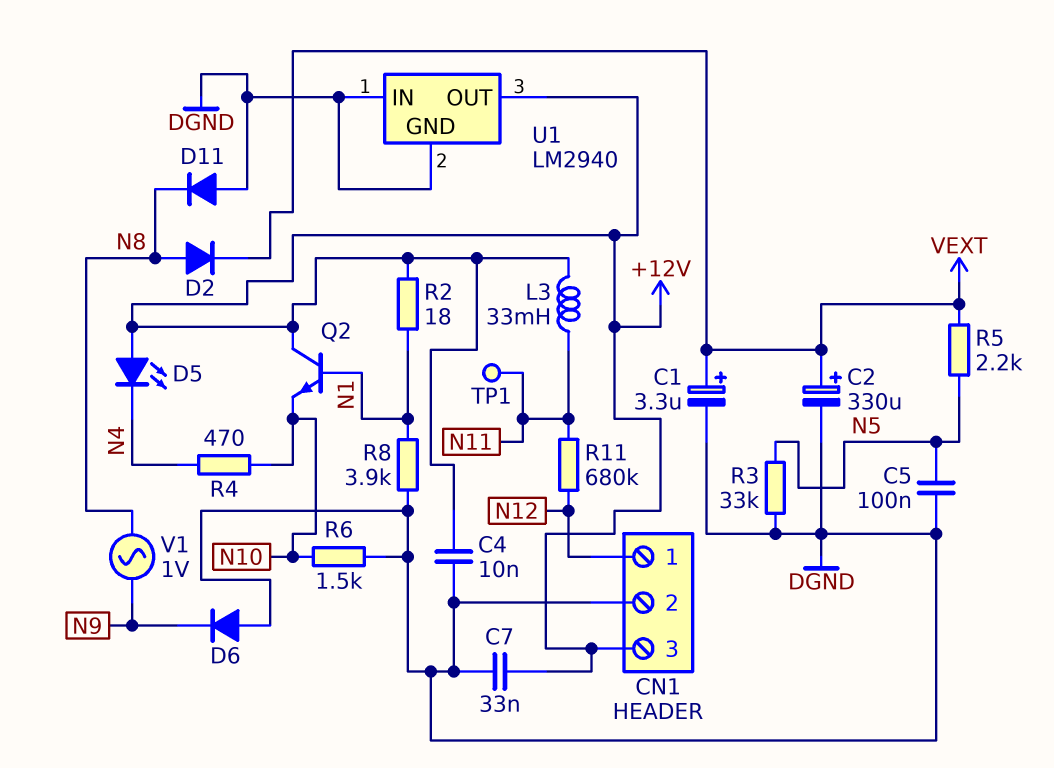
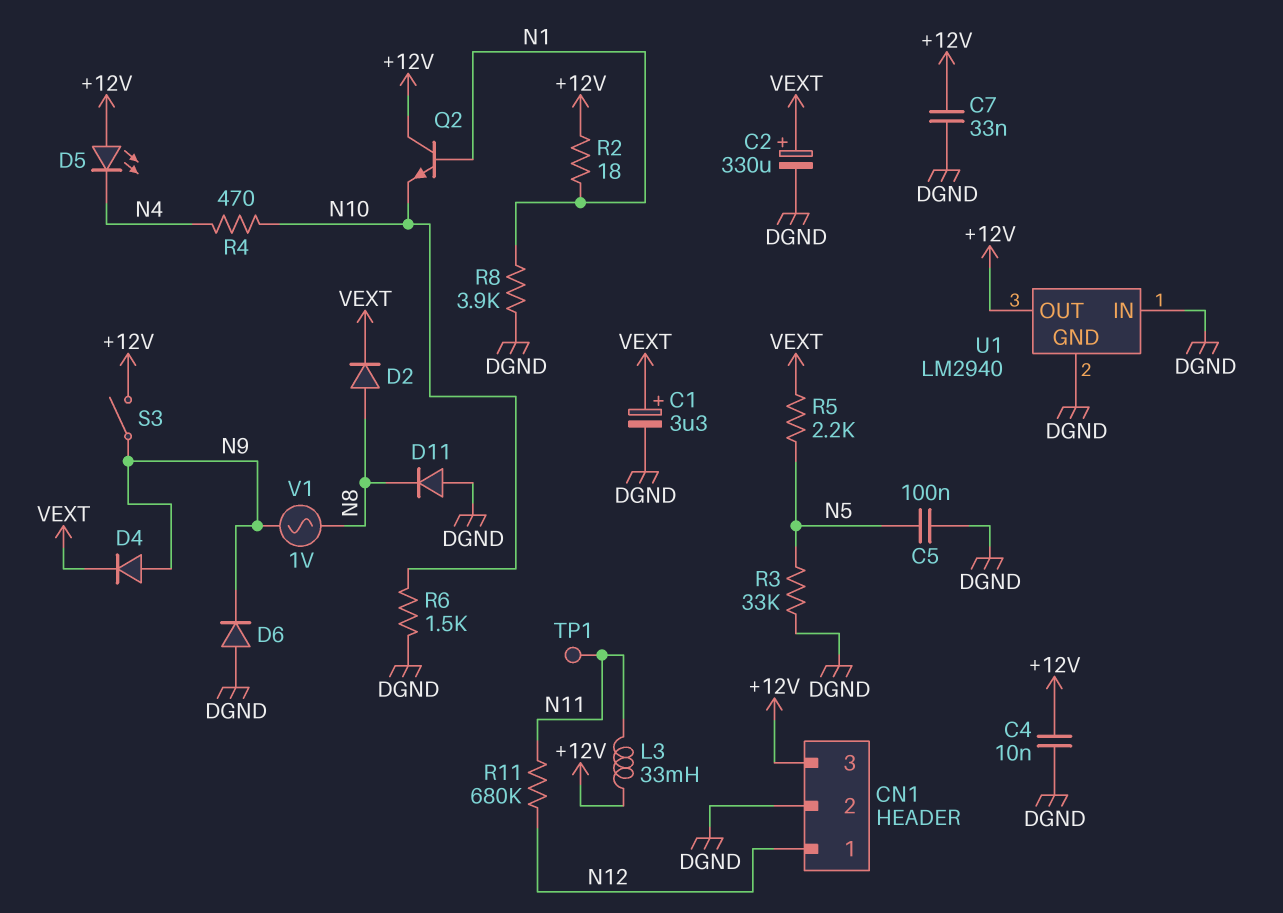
D4: none -> diode (A N9, K VEXT)
S3: none -> switch (+12V, N9)

